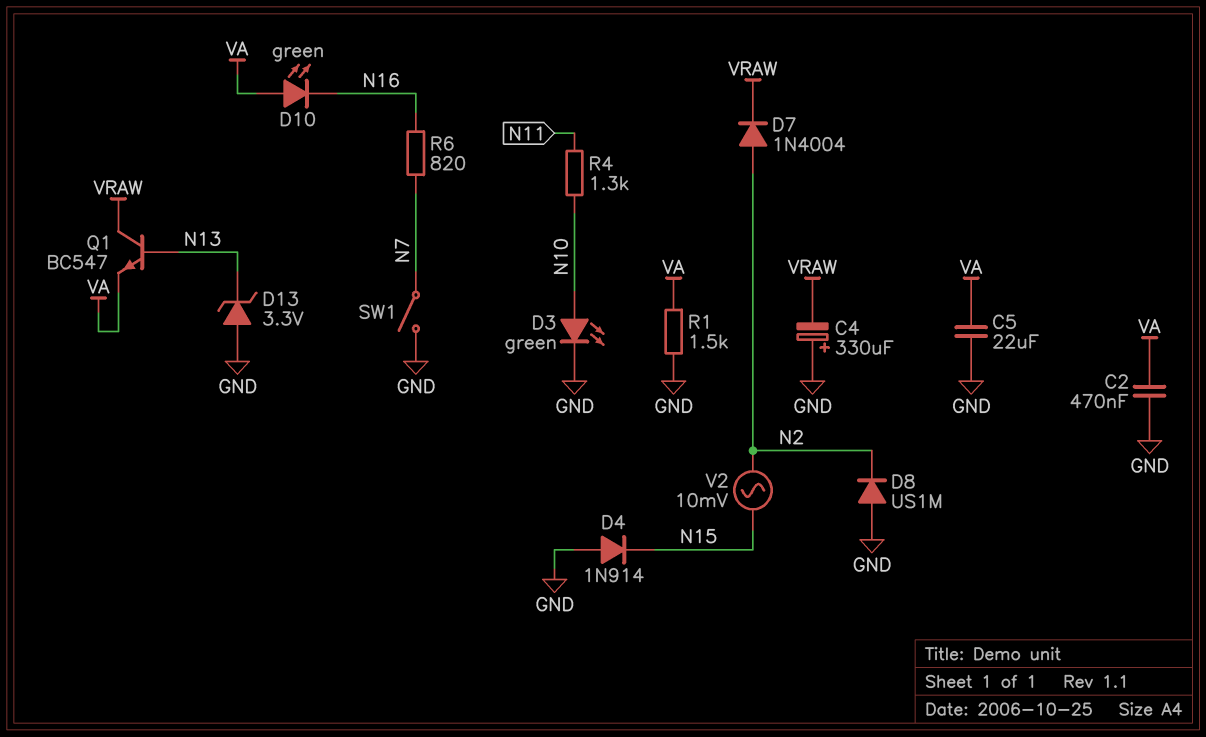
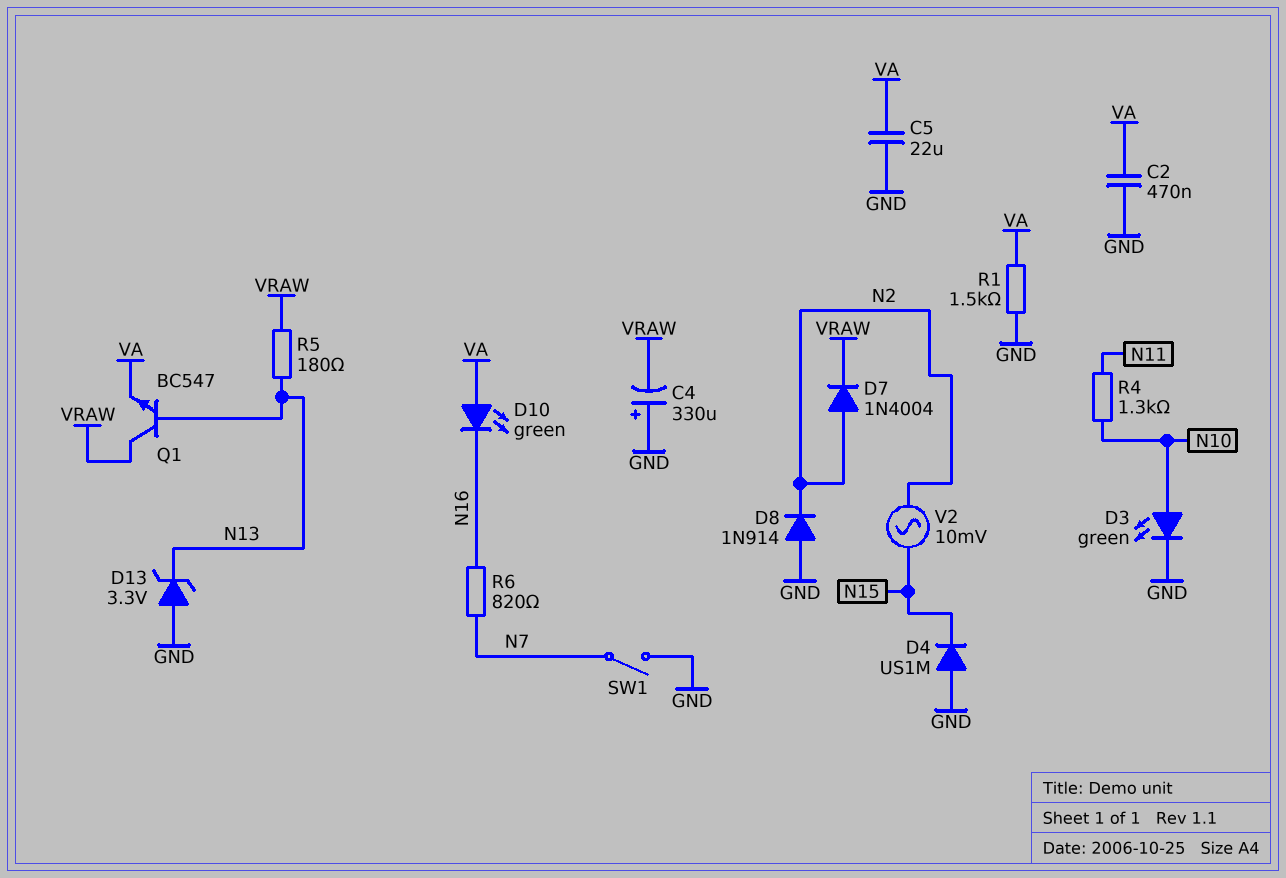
D4: diode 1N914 (A GND, K N15) -> diode US1M (A GND, K N15)
D8: diode US1M (A GND, K N2) -> diode 1N914 (A GND, K N2)
R5: none -> 180 (N13, VRAW)

